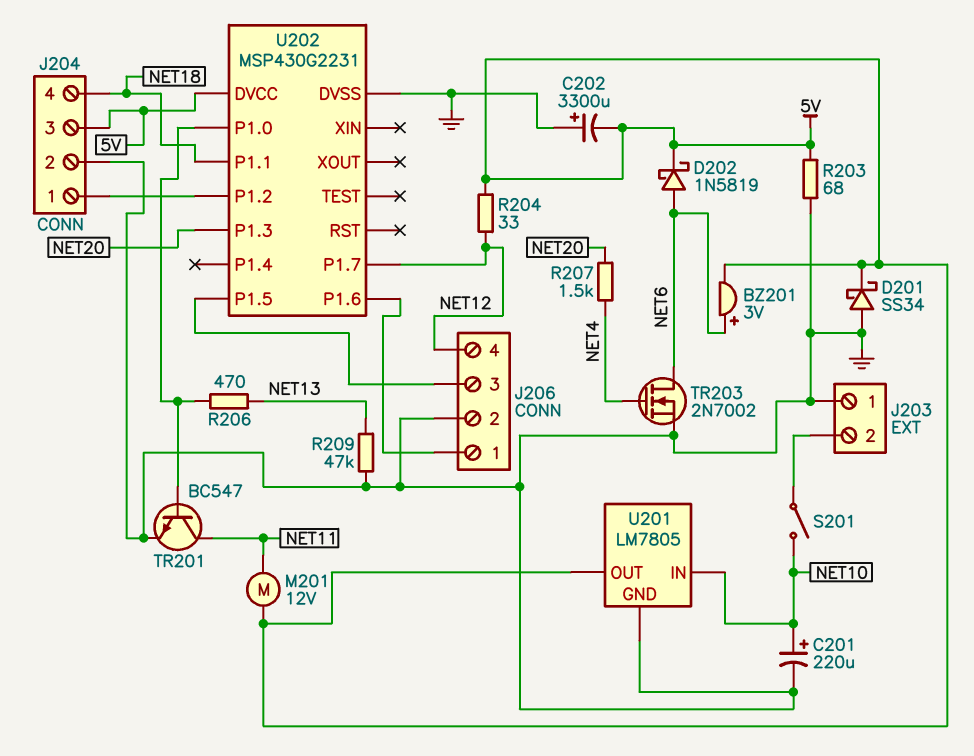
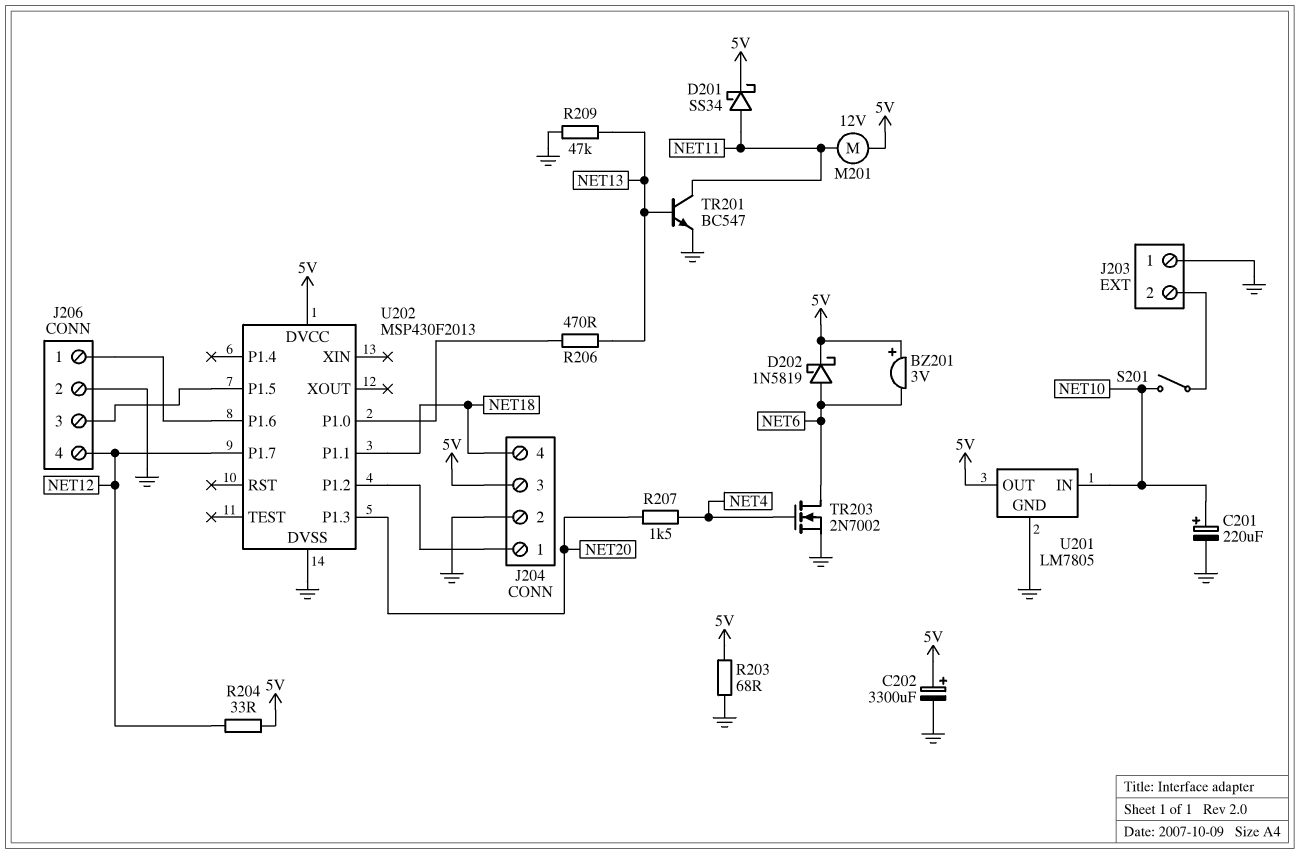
BZ201: buzzer 3V (plus NET6, minus 5V) -> buzzer 3V (plus 5V, minus NET6)
C202: 3300uF (plus GND, minus 5V) -> 3300uF (plus 5V, minus GND)
D201: schottky SS34 (A GND, K 5V) -> schottky SS34 (A NET11, K 5V)
TR201: NPN BC547 (B U202/P1.0, C NET11, E GND) -> NPN BC547 (B NET13, C NET11, E GND)
U202: MSP430G2231 -> MSP430F2013

